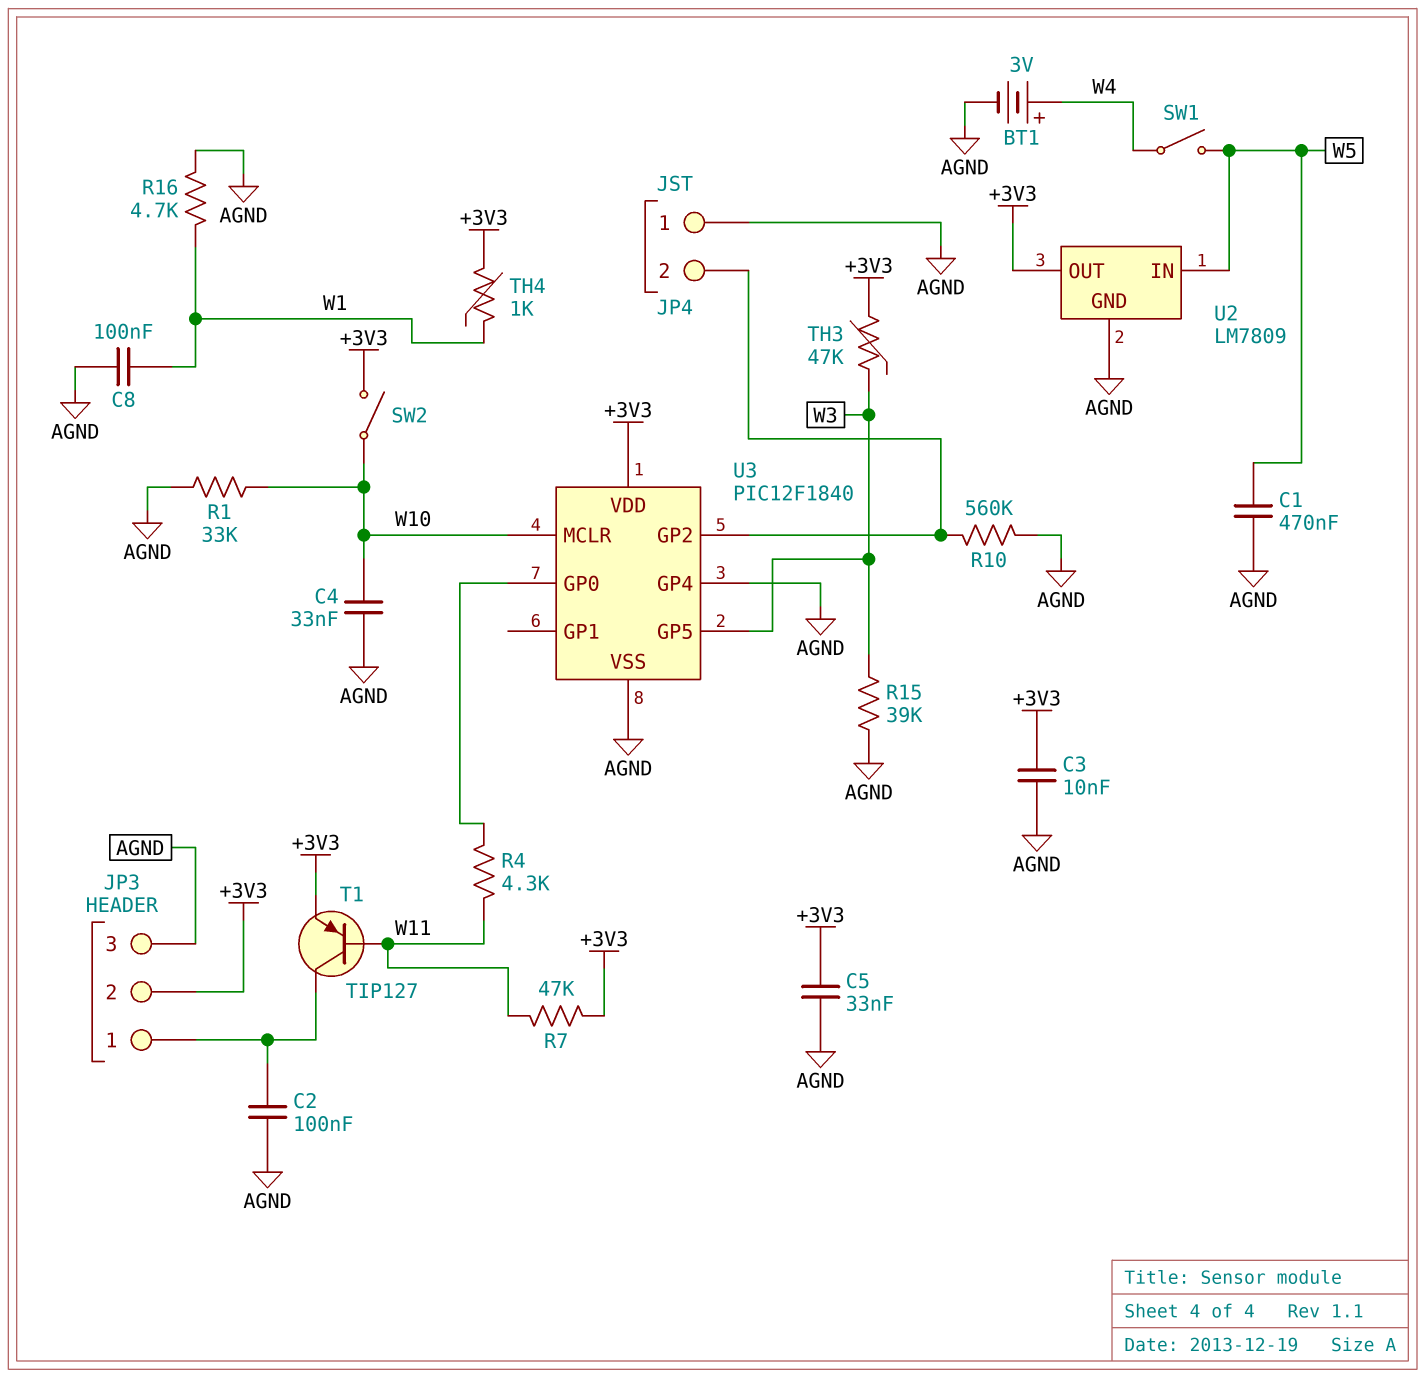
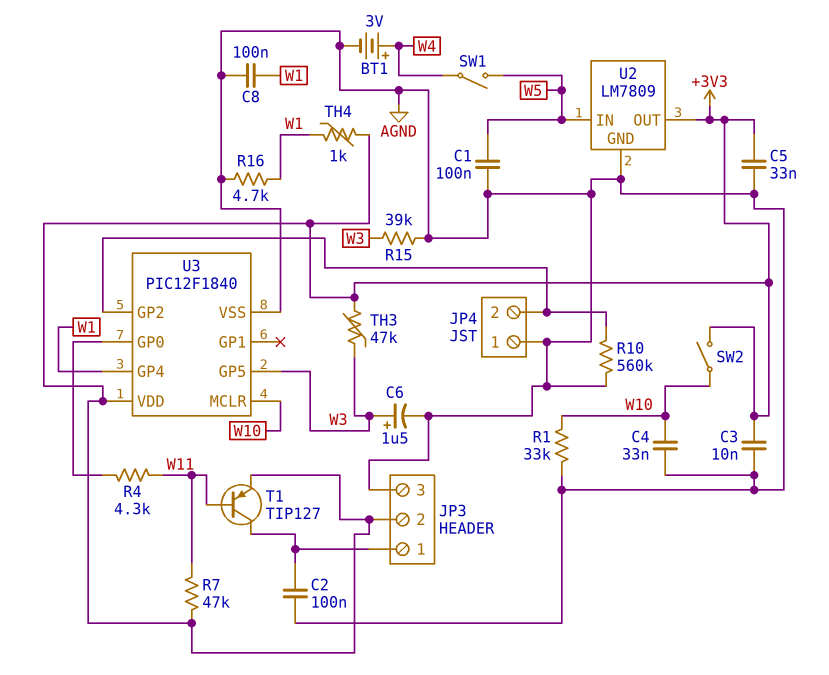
C1: 470nF (AGND, W5) -> 100nF (AGND, W5)
C6: none -> 1.5uF (plus W3, minus AGND)
U3 pin GP4: AGND -> W1

